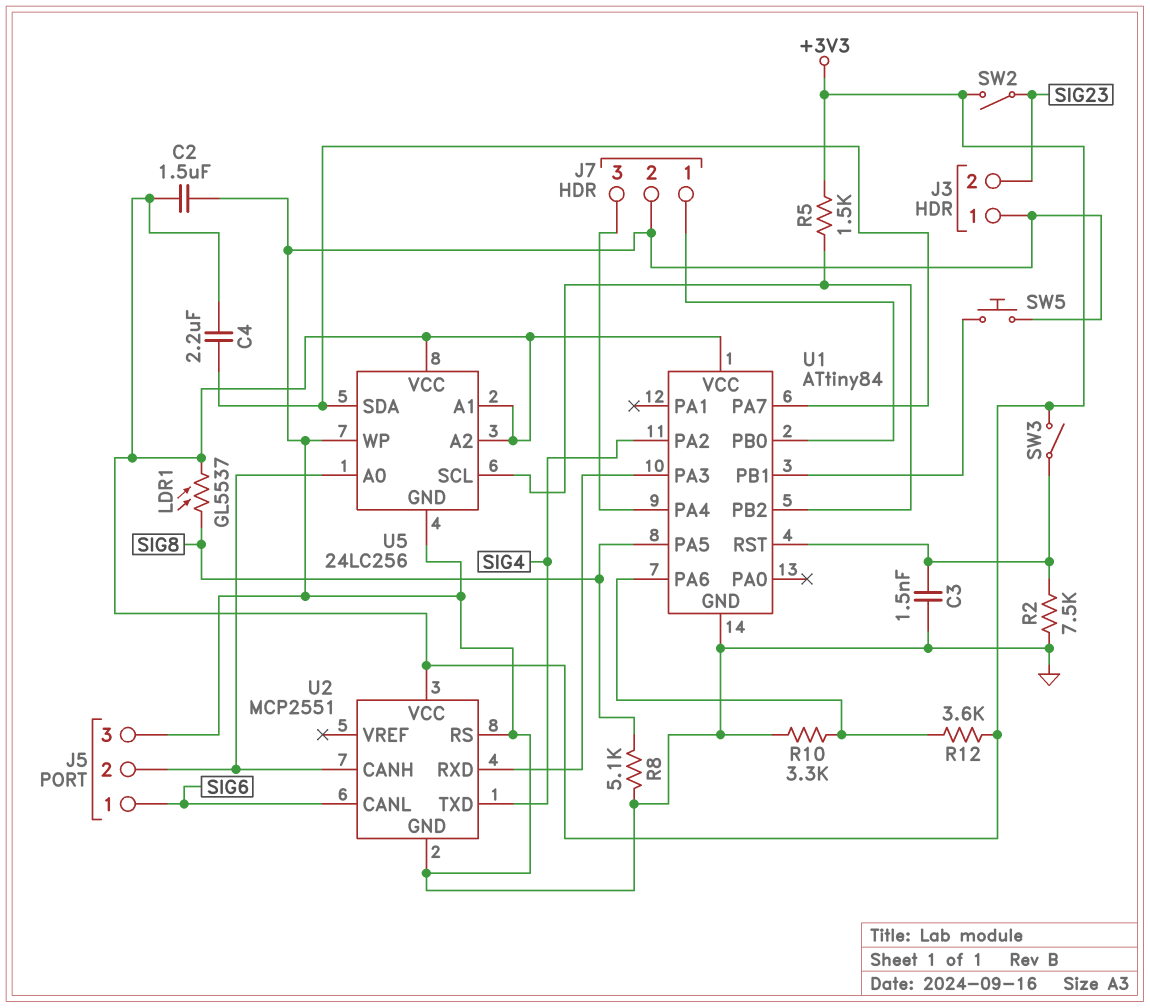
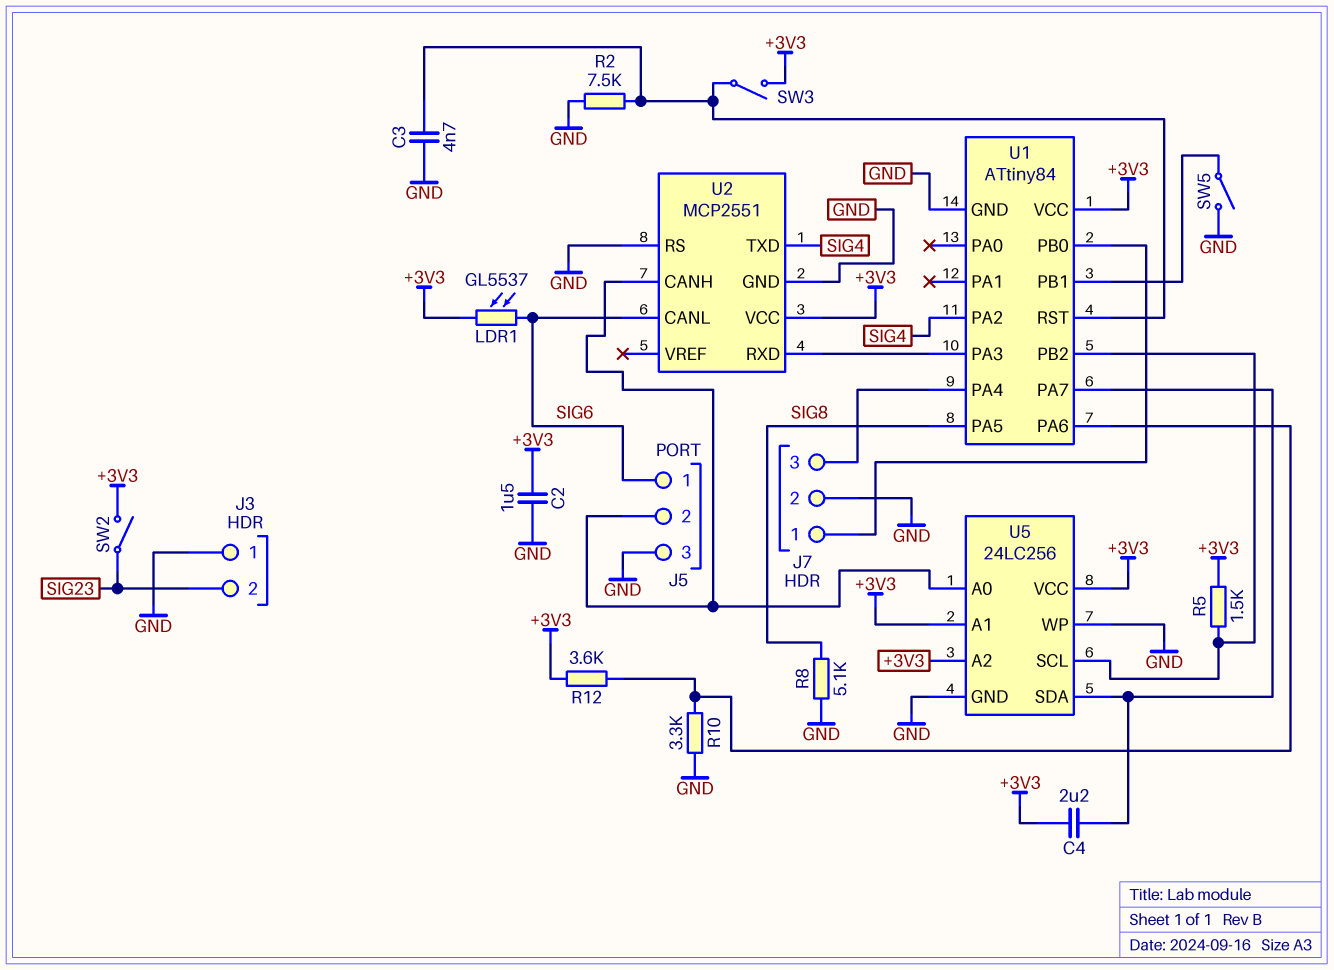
C3: 1.5nF (GND, U1/RST) -> 4.7nF (GND, U1/RST)
LDR1: GL5537 (+3V3, SIG8) -> GL5537 (+3V3, SIG6)
SW5: button (GND, U1/PB1) -> switch (GND, U1/PB1)

